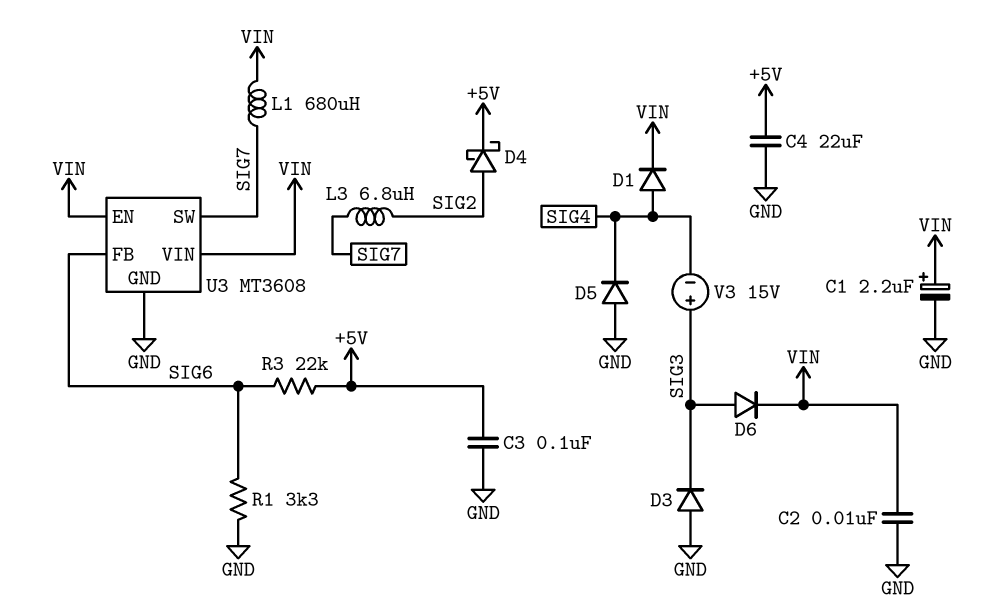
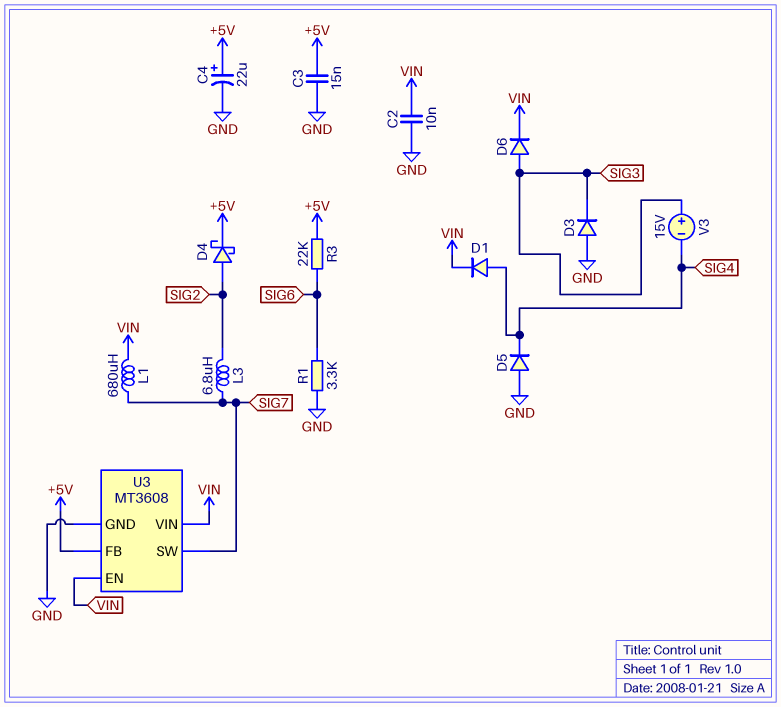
C1: 2.2uF (plus VIN, minus GND) -> none
C3: 100nF (+5V, GND) -> 15nF (+5V, GND)
C4: 22uF (+5V, GND) -> 22uF (plus +5V, minus GND)
U3 pin FB: SIG6 -> +5V

